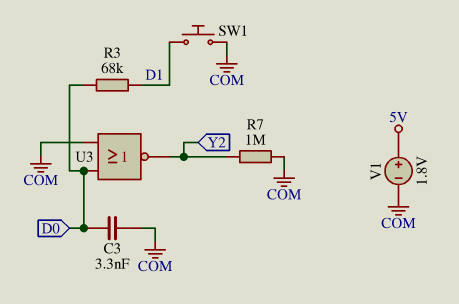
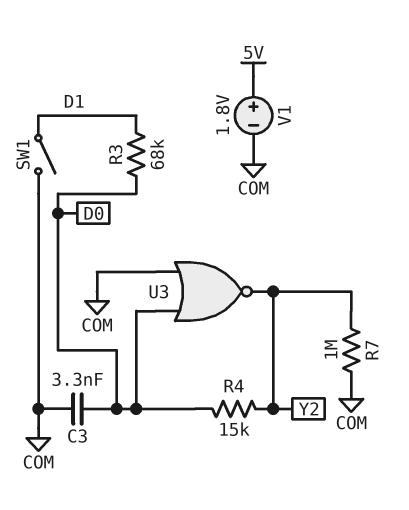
R4: none -> 15k (D0, Y2)
SW1: button (COM, D1) -> switch (COM, D1)

